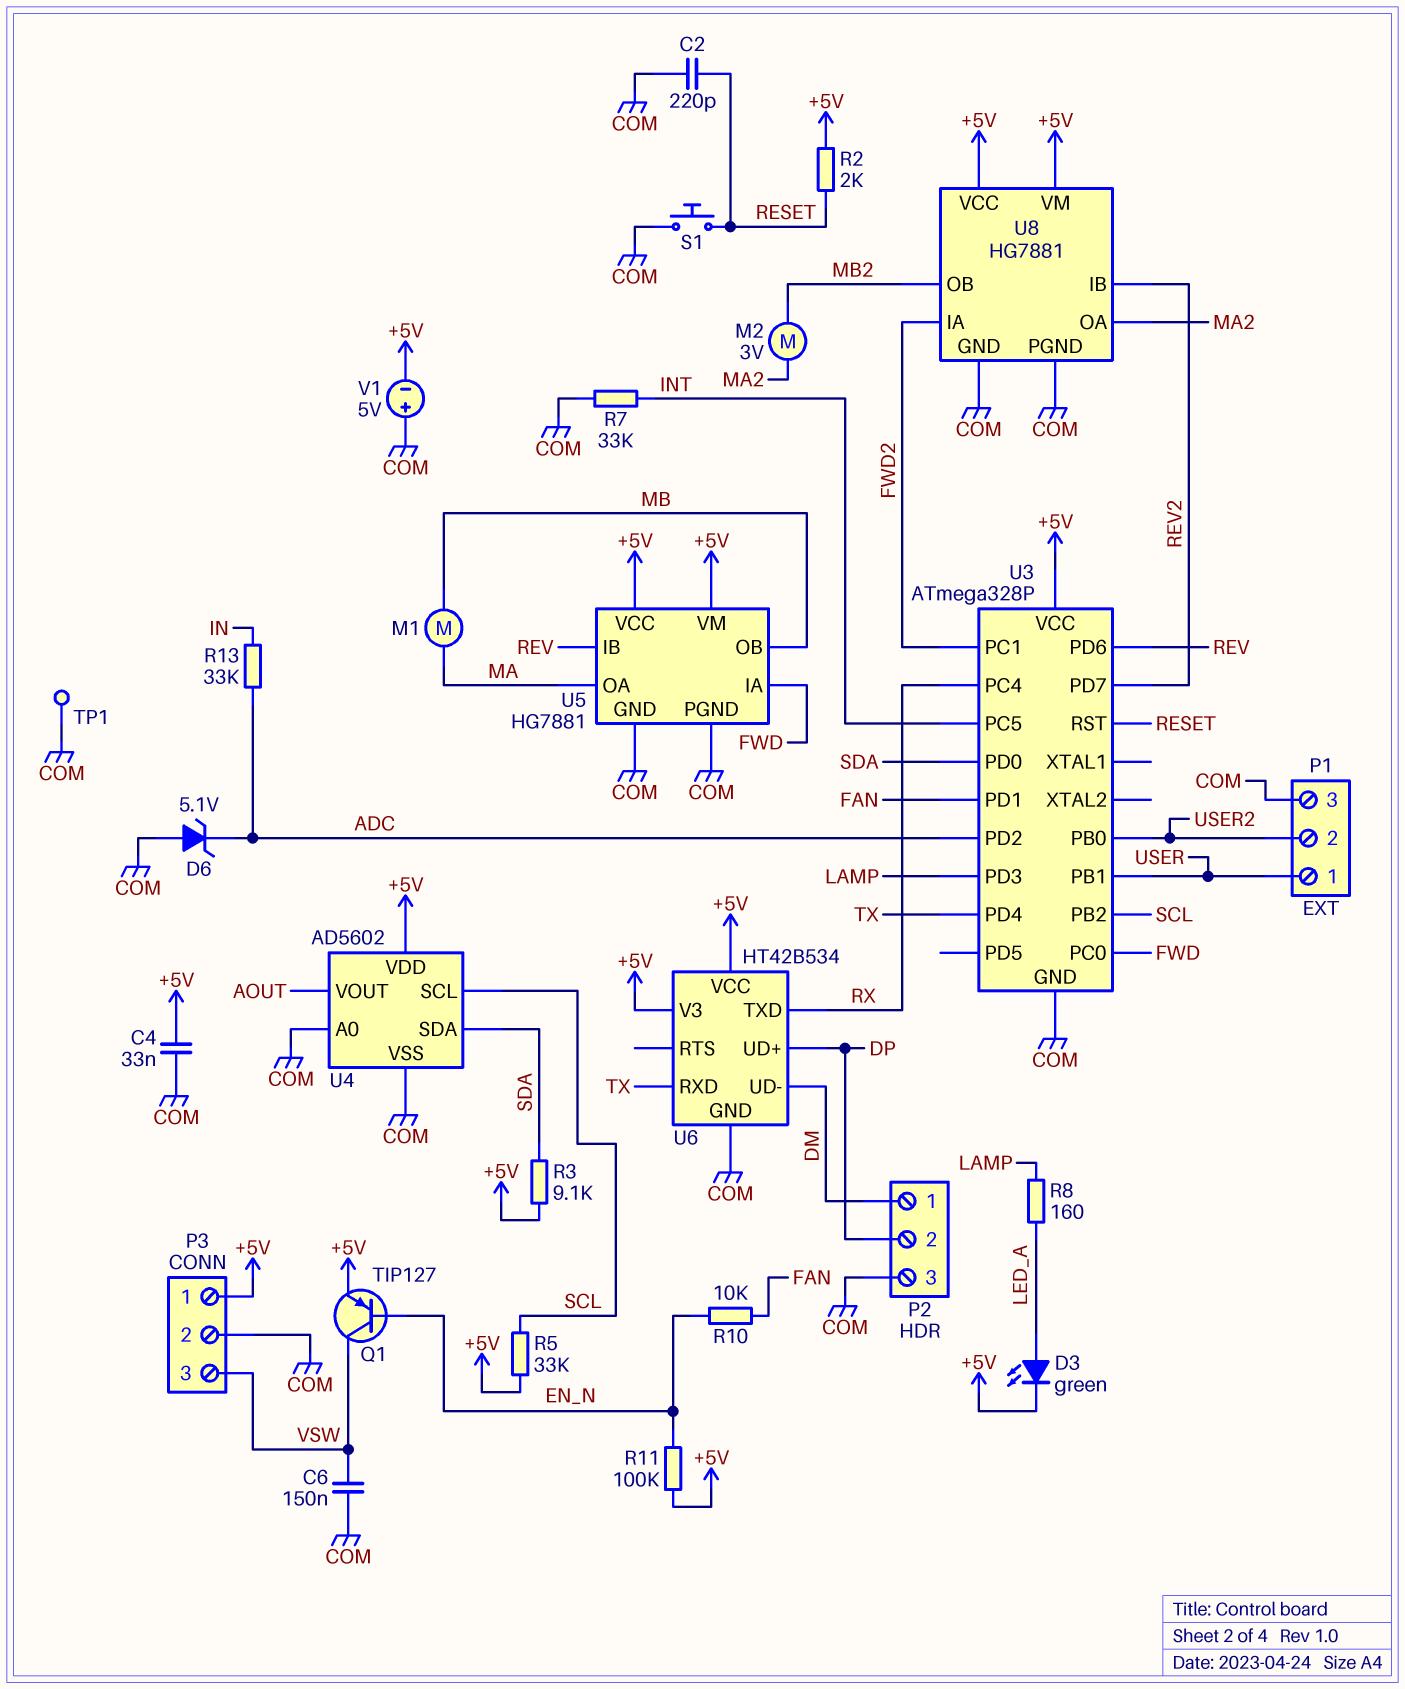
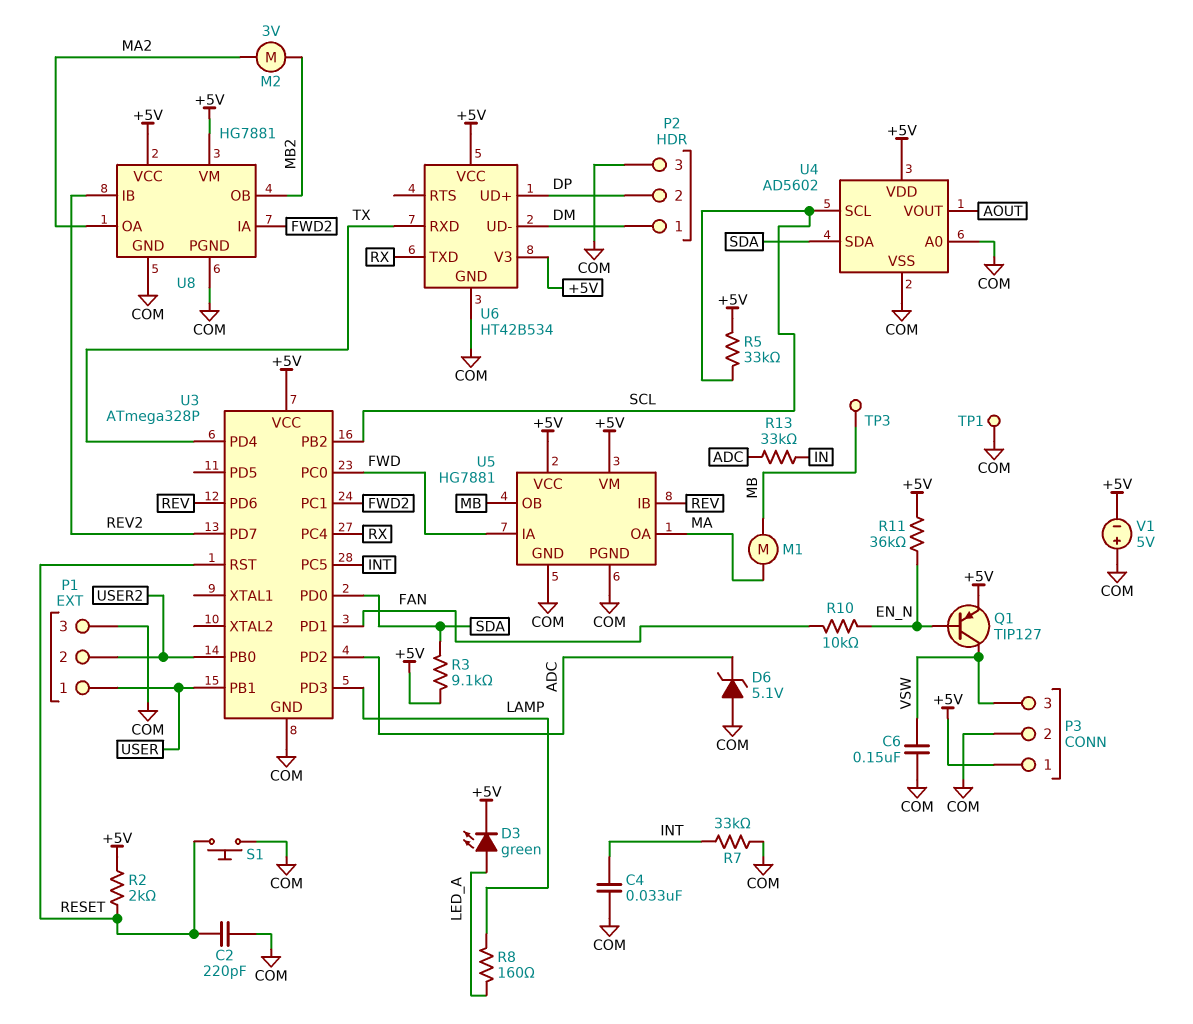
C4: 33nF (+5V, COM) -> 33nF (COM, INT)
R11: 100k (+5V, EN_N) -> 36k (+5V, EN_N)
TP3: none -> test point (MB)

